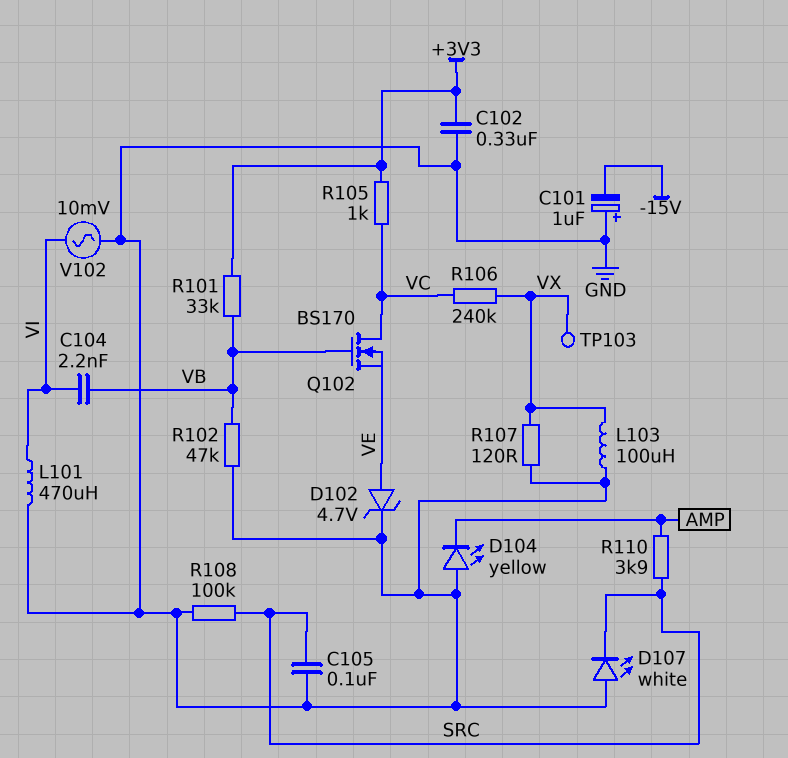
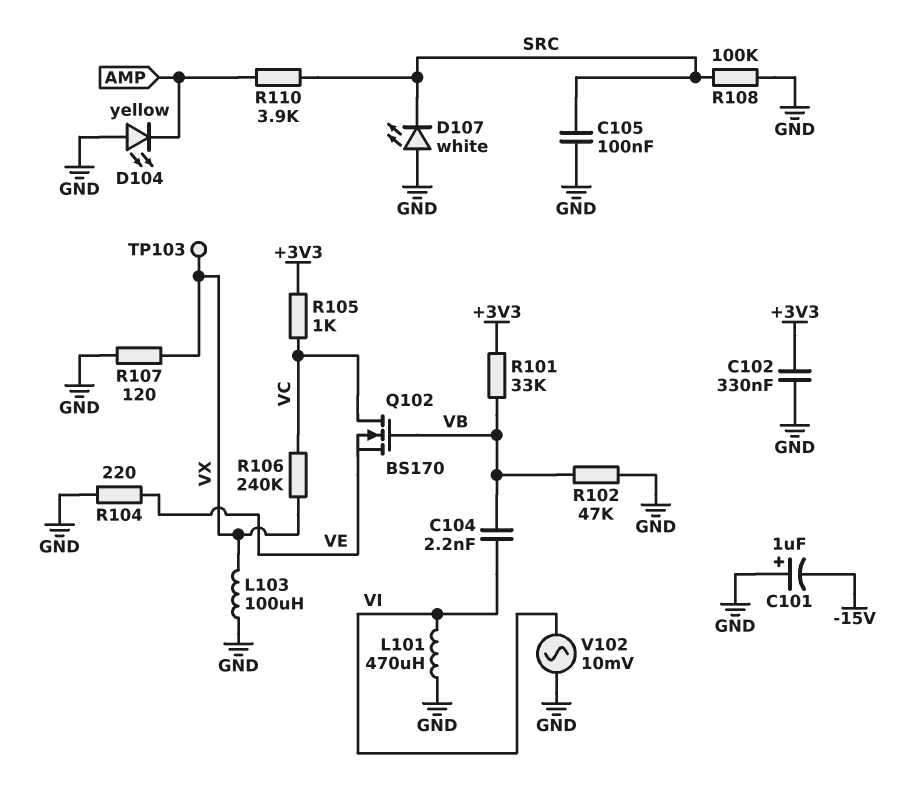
D102: zener 4.7V (A VE, K GND) -> none
R104: none -> 220 (GND, VE)

